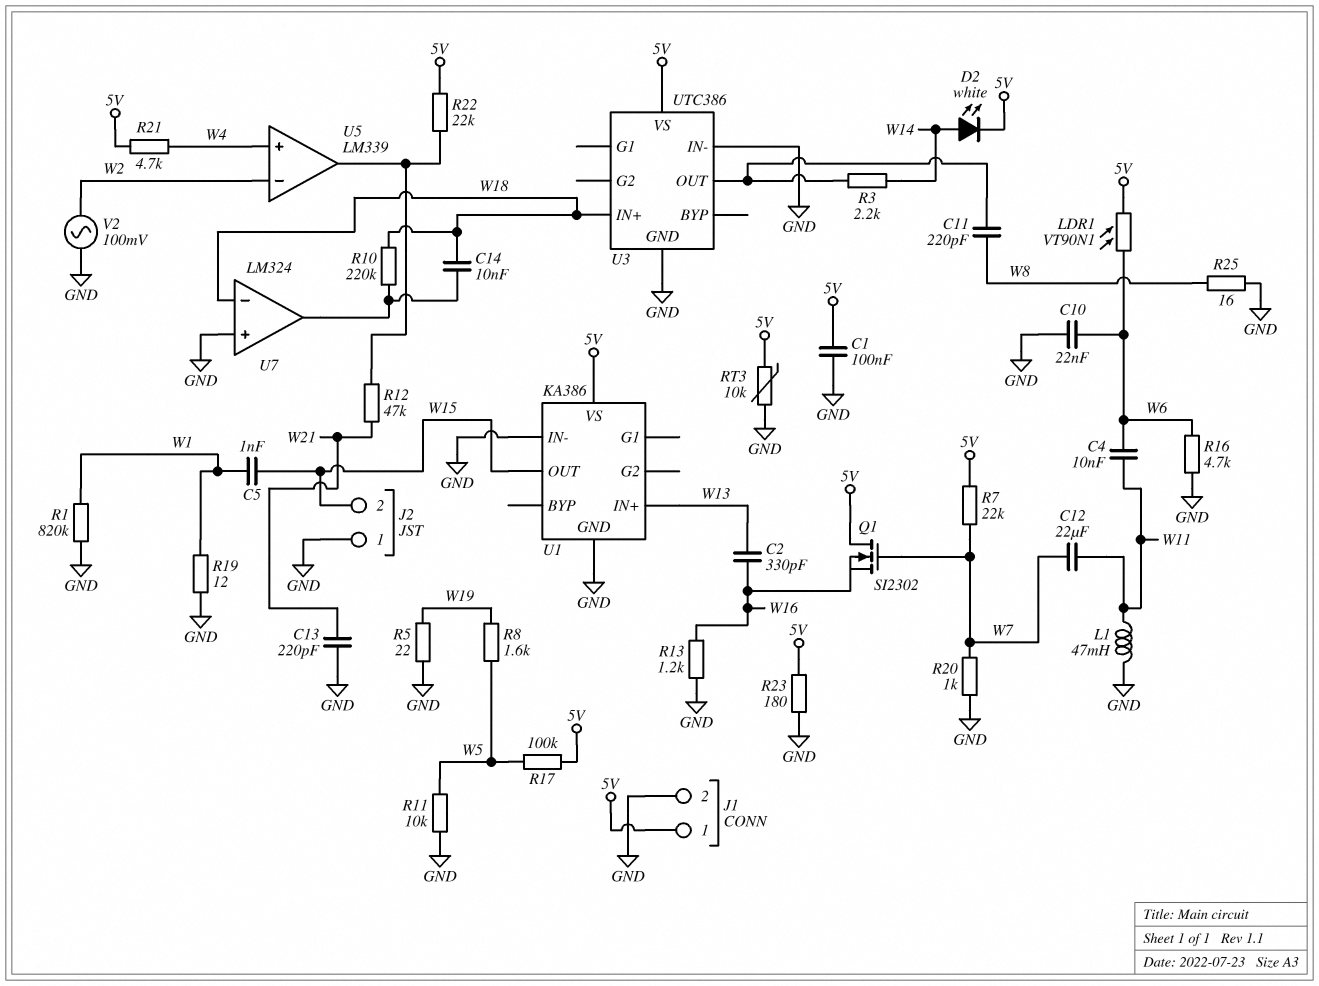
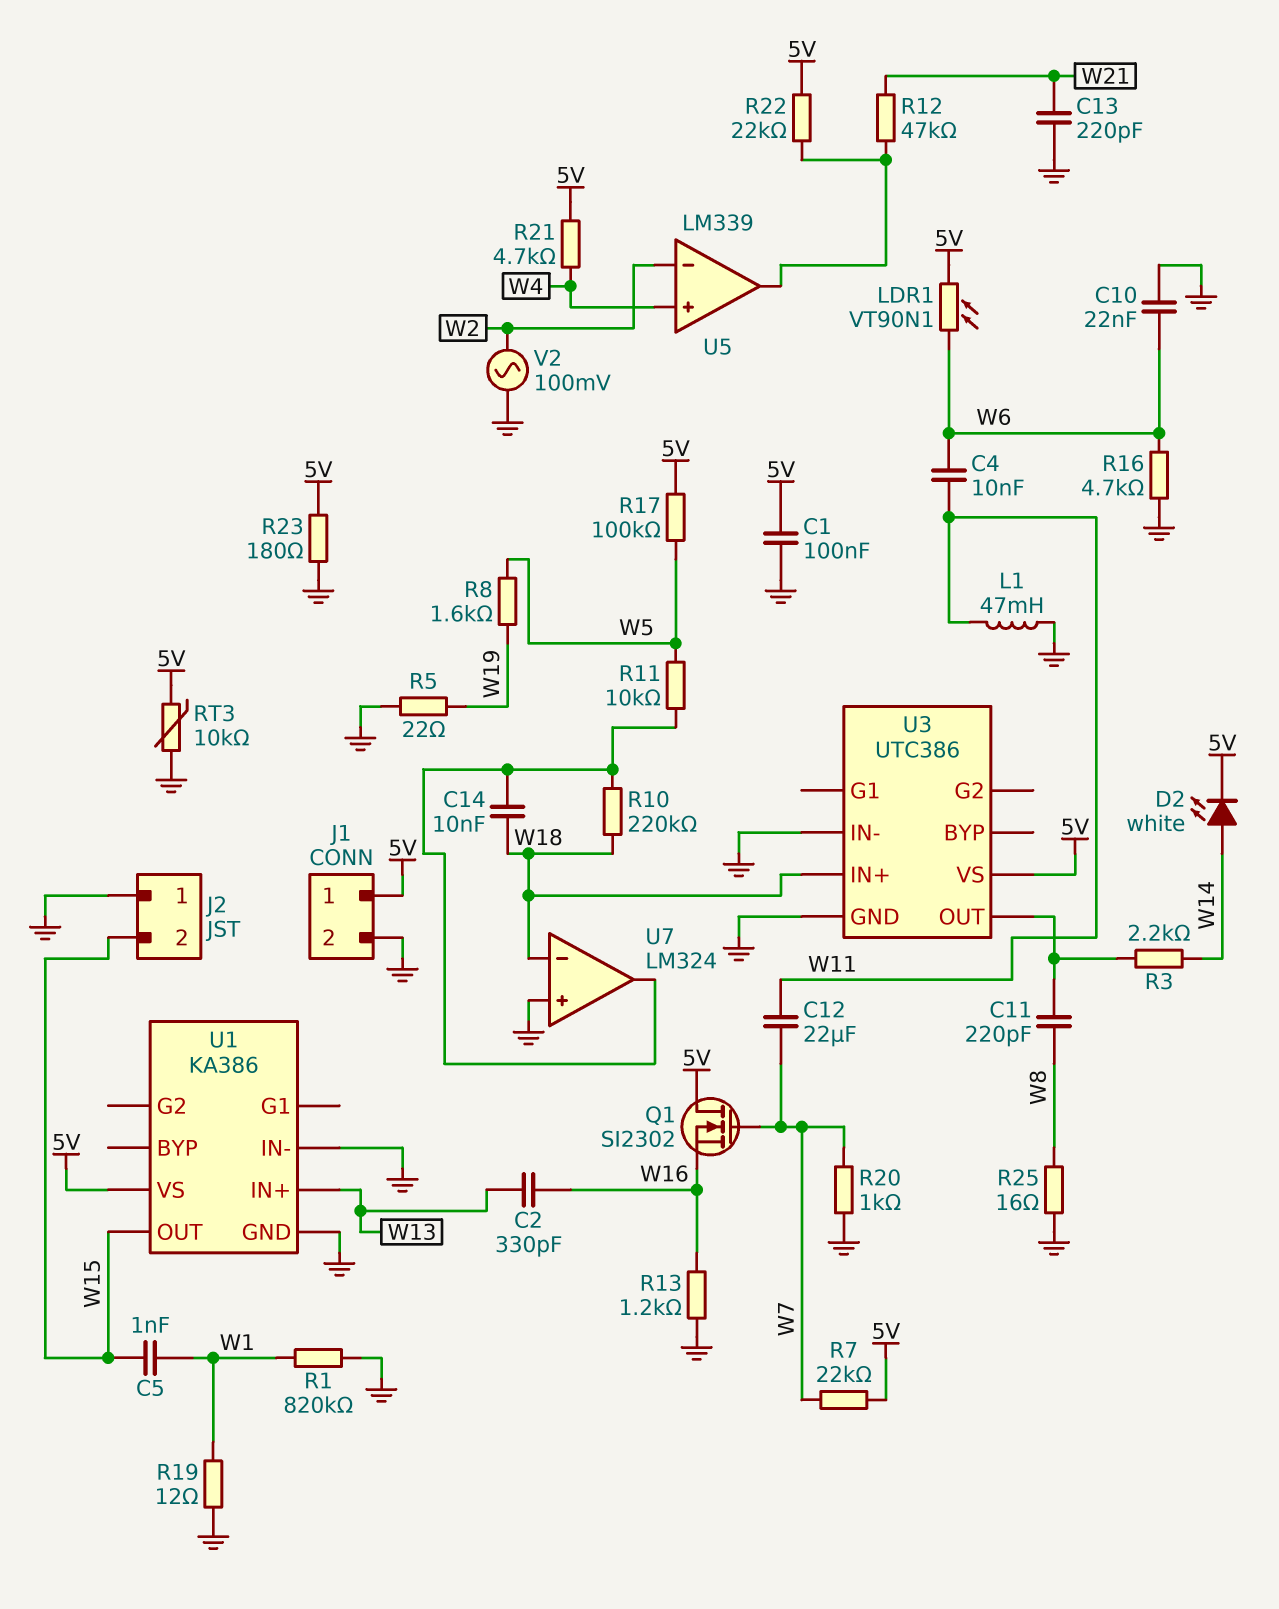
R11: 10k (GND, W5) -> 10k (U7/out, W5)

